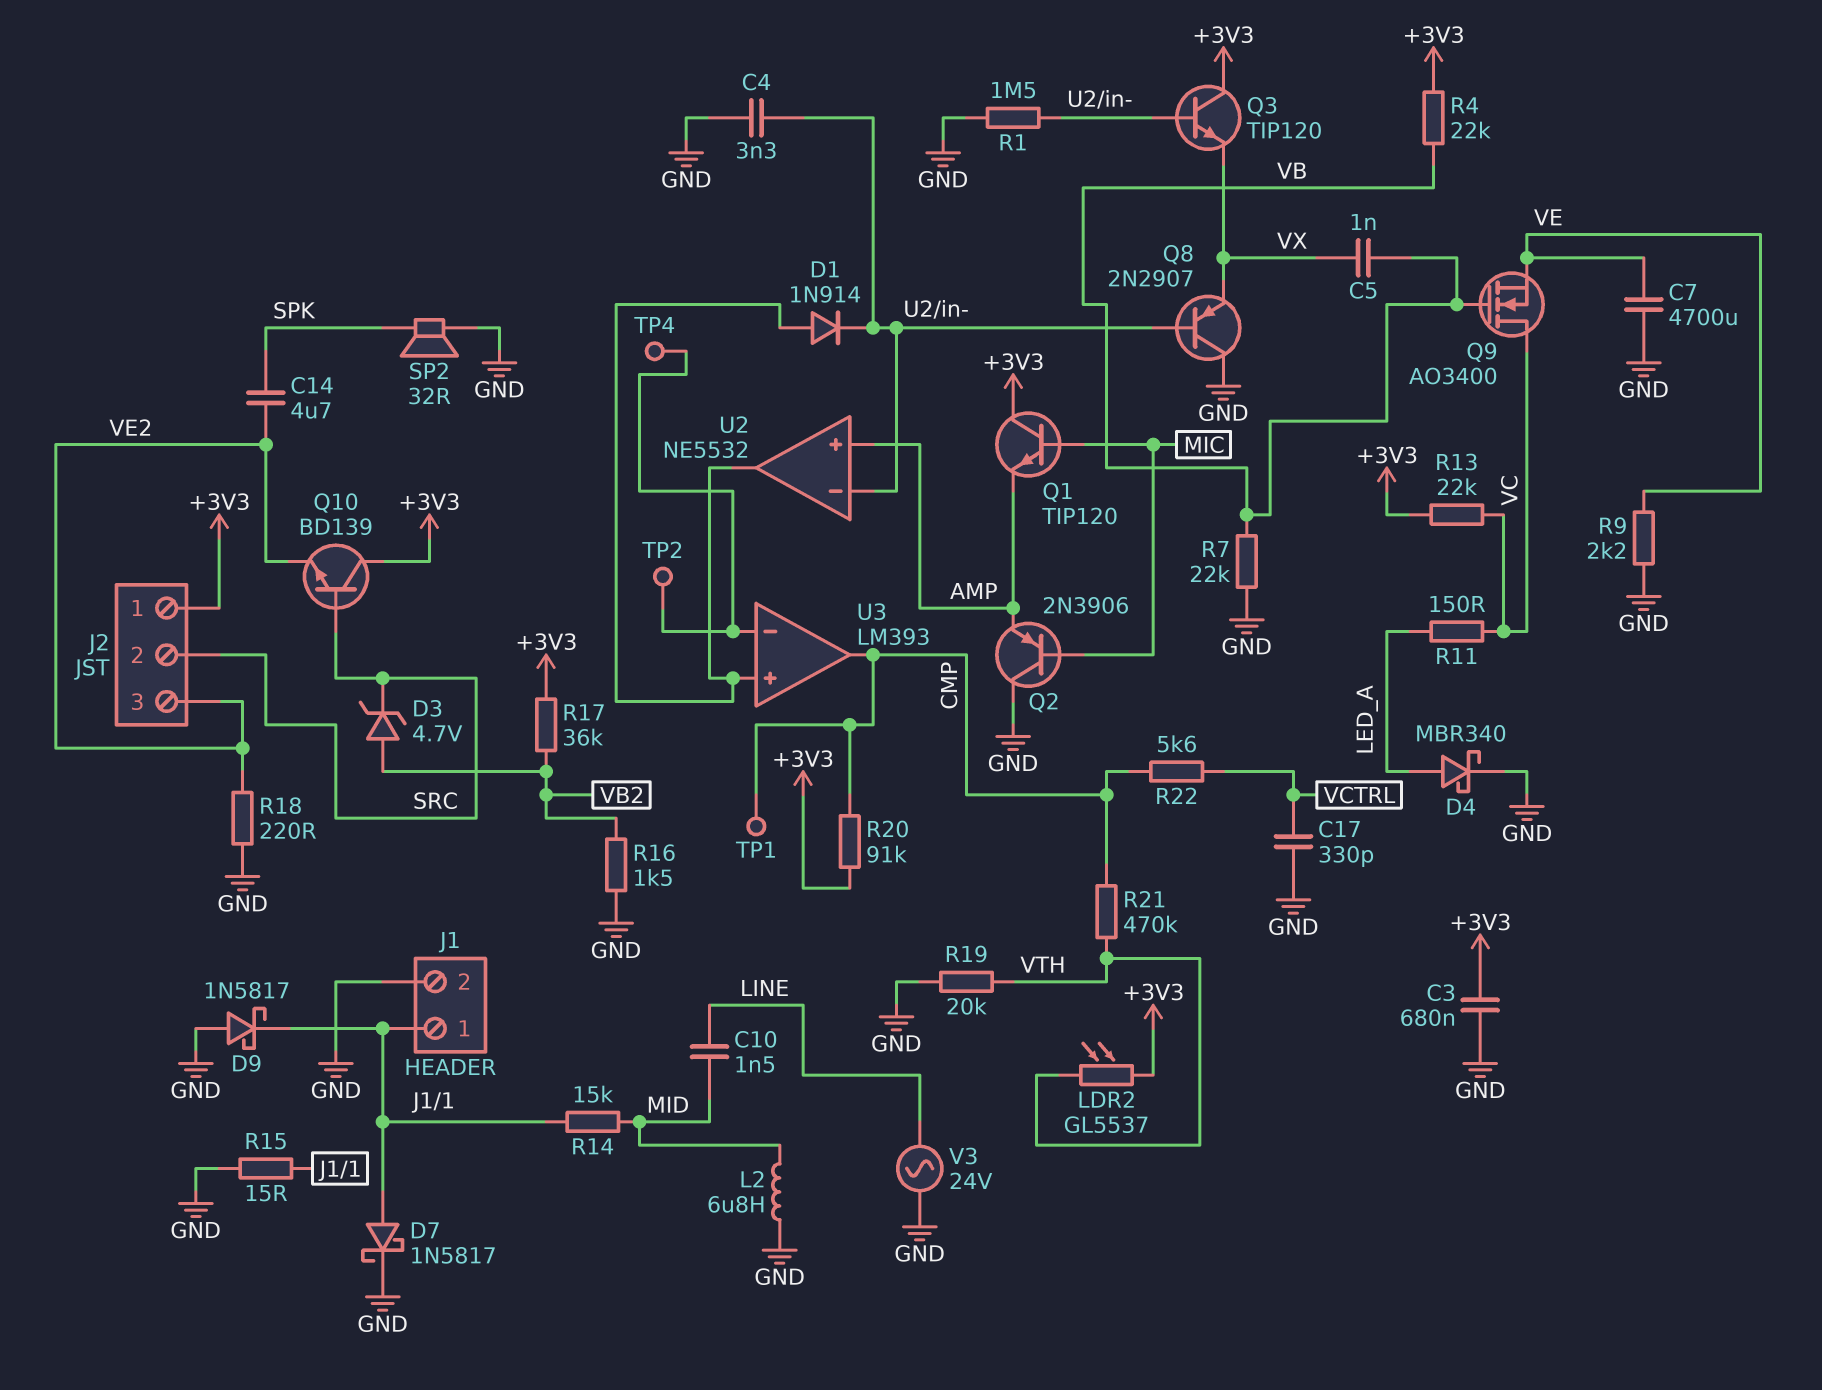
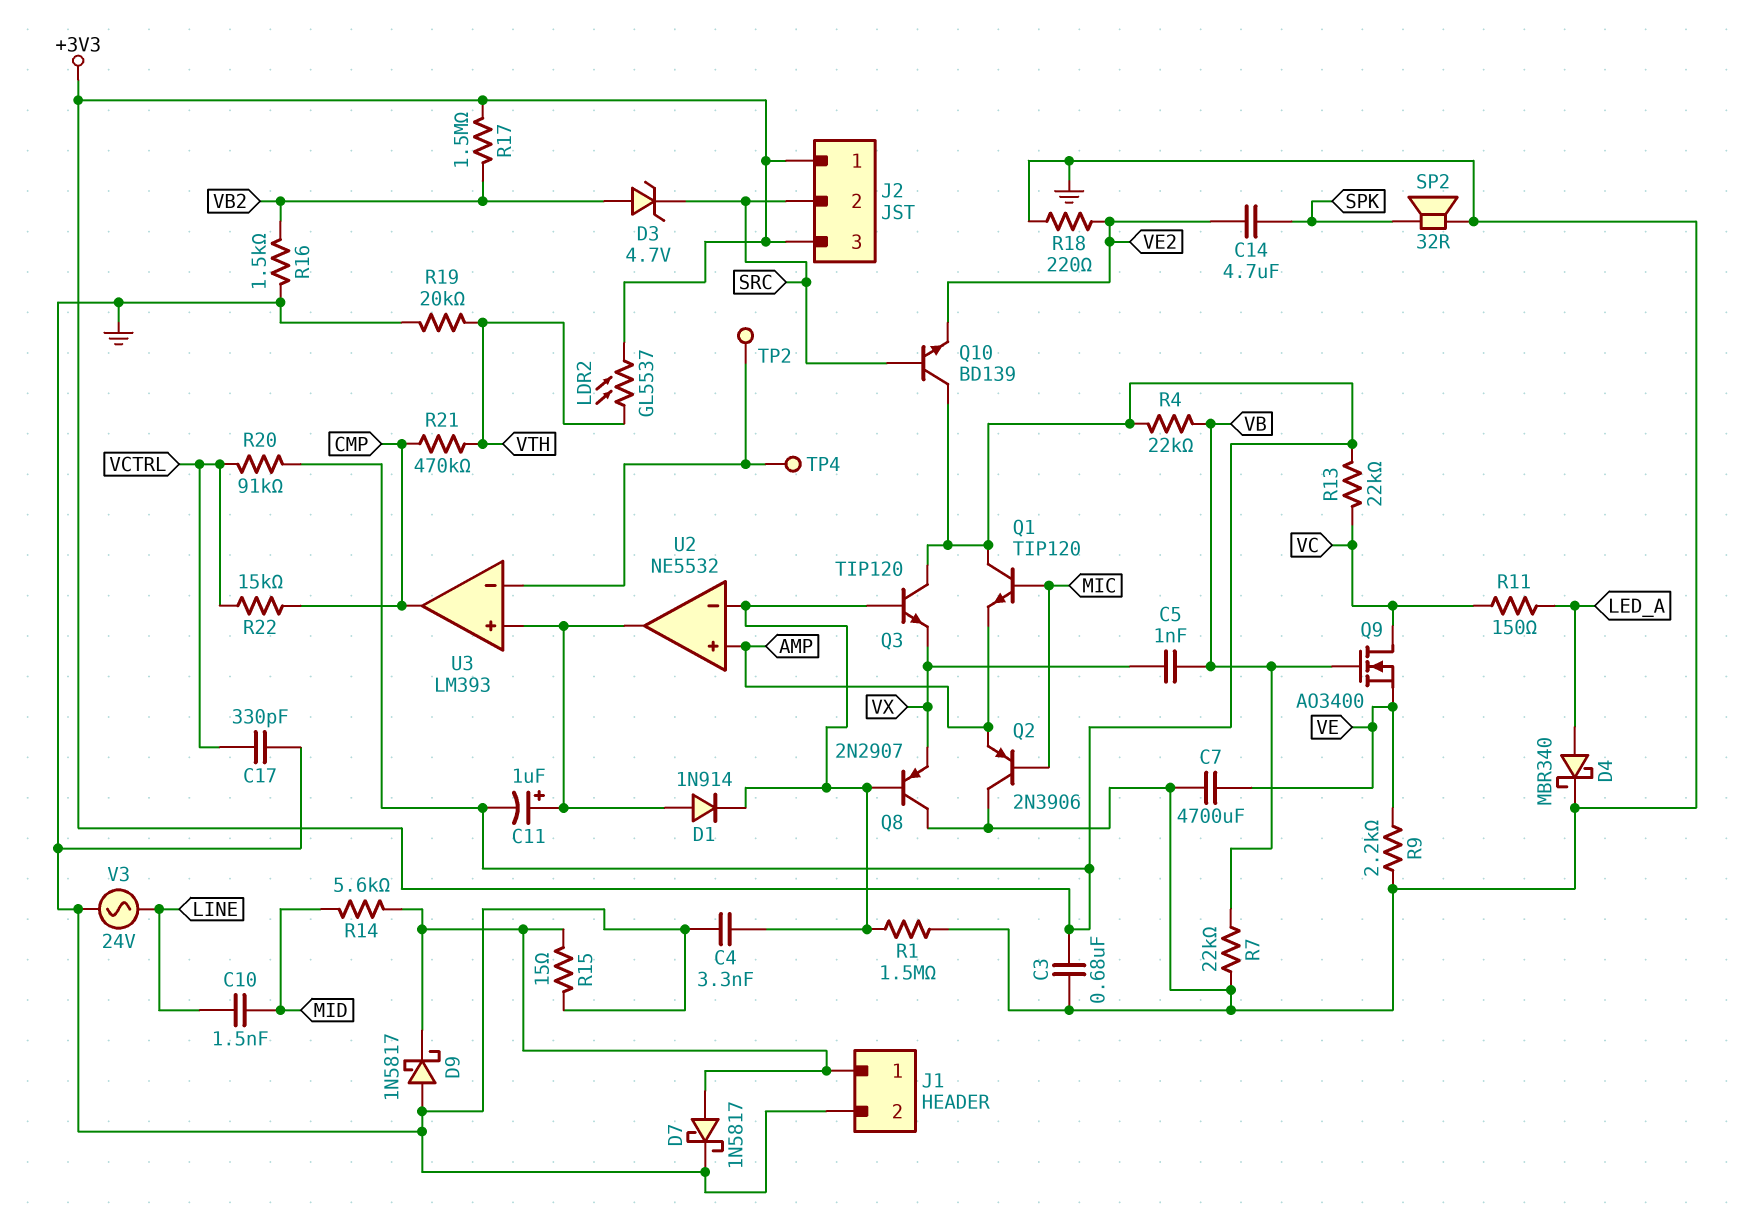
C11: none -> 1uF (plus U2/out, minus +3V3)
J2 pin 3: VE2 -> +3V3
L2: 6.8uH (GND, MID) -> none
R14: 15k (J1/1, MID) -> 5.6k (J1/1, MID)
R17: 36k (+3V3, VB2) -> 1.5M (+3V3, VB2)
R20: 91k (+3V3, CMP) -> 91k (+3V3, VCTRL)
R22: 5.6k (CMP, VCTRL) -> 15k (CMP, VCTRL)
TP1: test point (CMP) -> none

